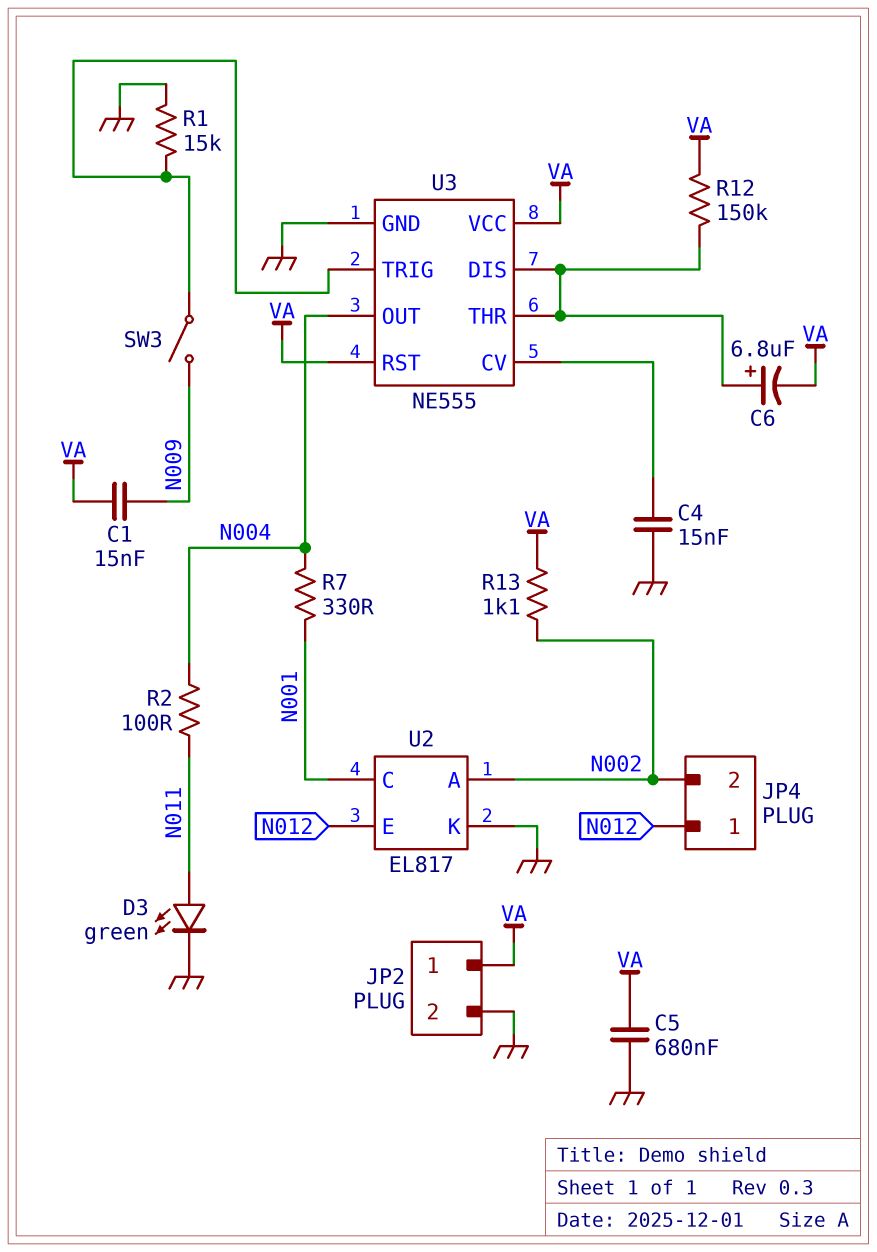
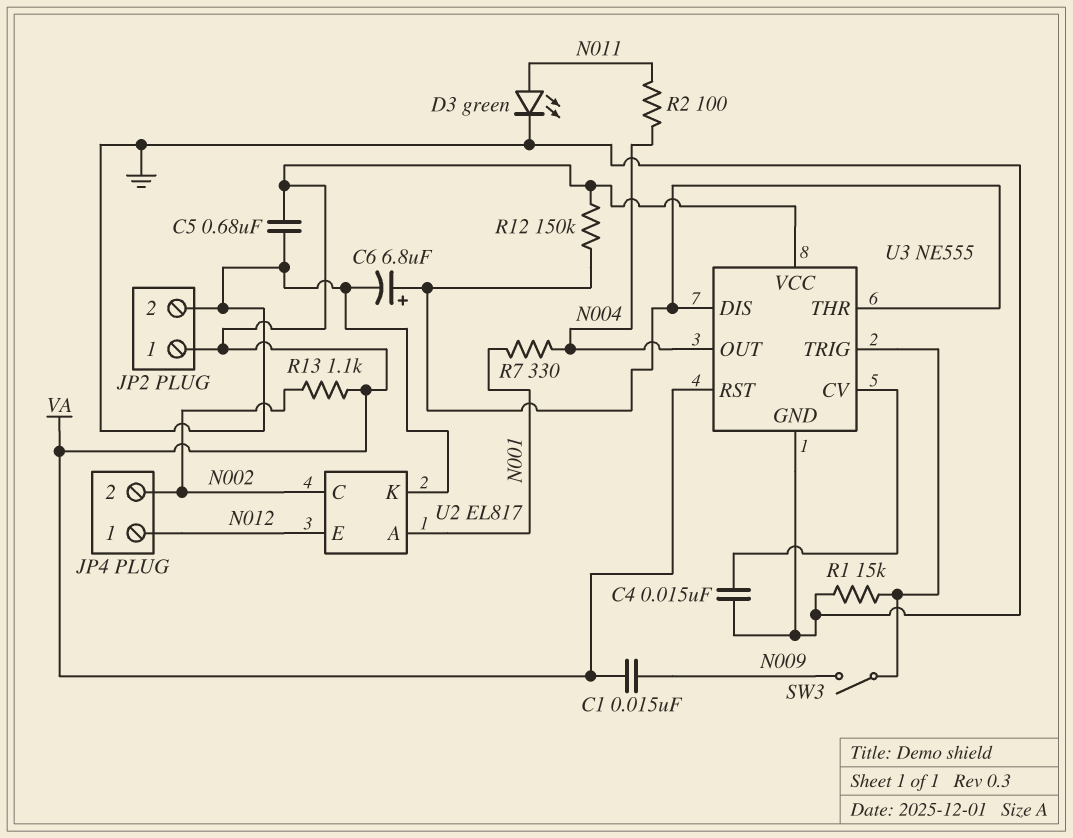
C6: 6.8uF (plus U3/DIS, minus VA) -> 6.8uF (plus U3/DIS, minus GND)
U2 pin A: N002 -> N001
U2 pin C: N001 -> N002

